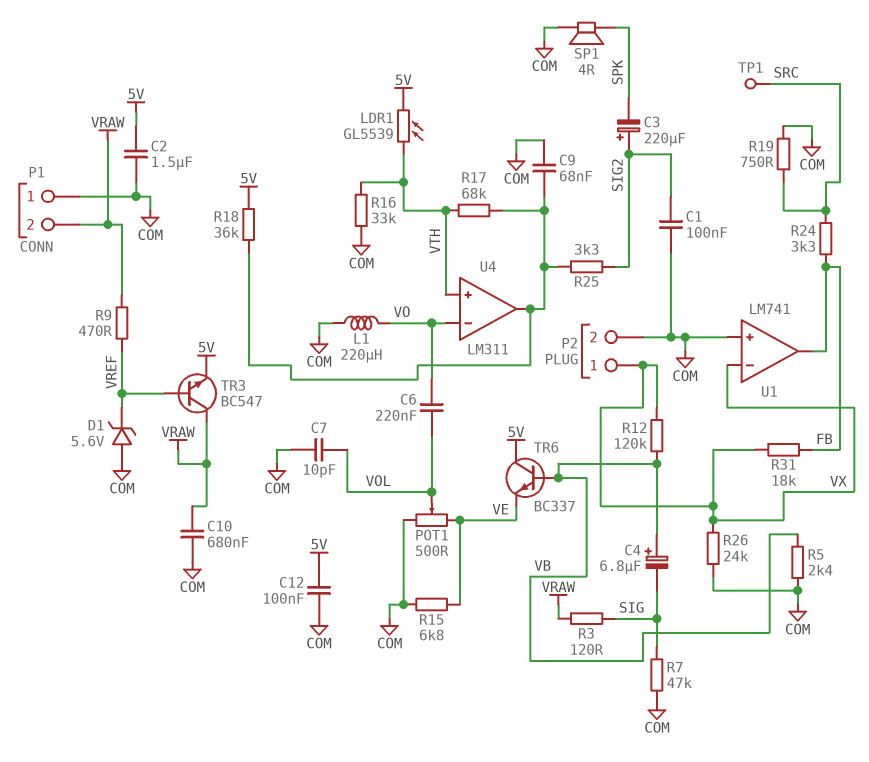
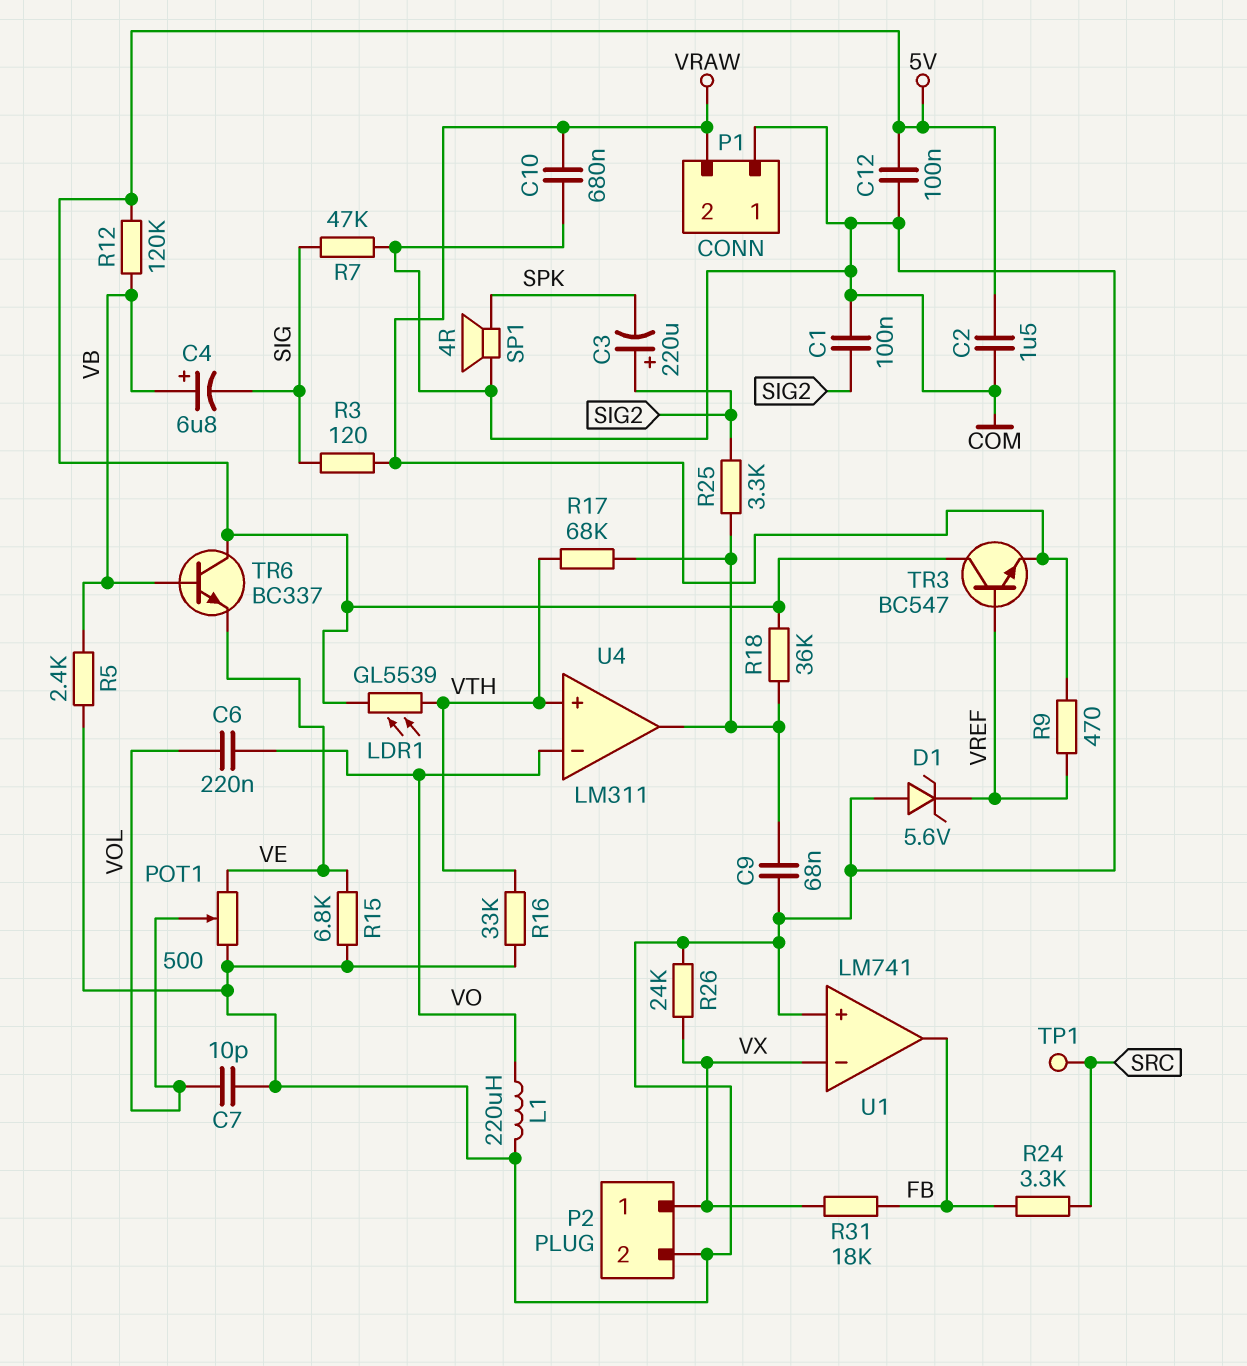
R12: 120k (VB, VX) -> 120k (5V, VB)
R19: 750 (COM, SRC) -> none
TR3: NPN BC547 (B VREF, C VRAW, E 5V) -> NPN BC547 (B VREF, C 5V, E VRAW)

